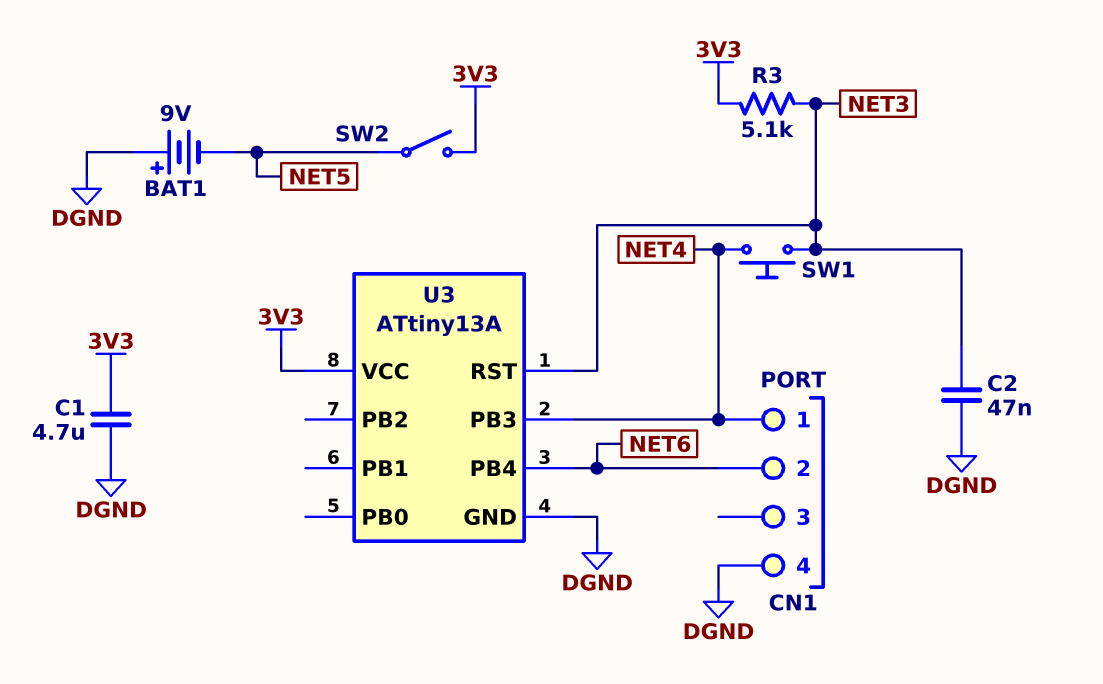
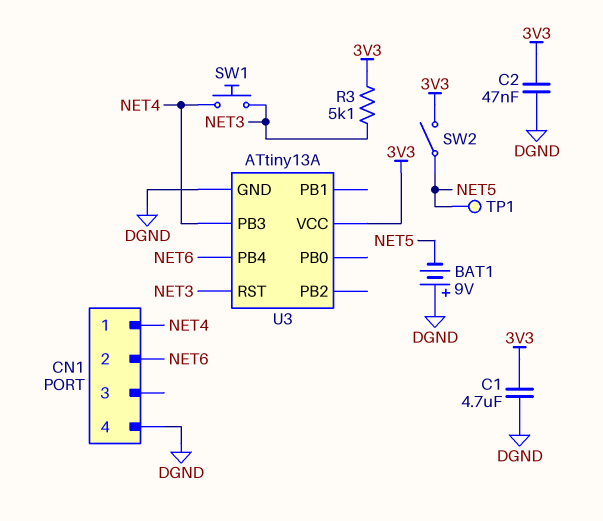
C2: 47nF (DGND, NET3) -> 47nF (3V3, DGND)
TP1: none -> test point (NET5)

